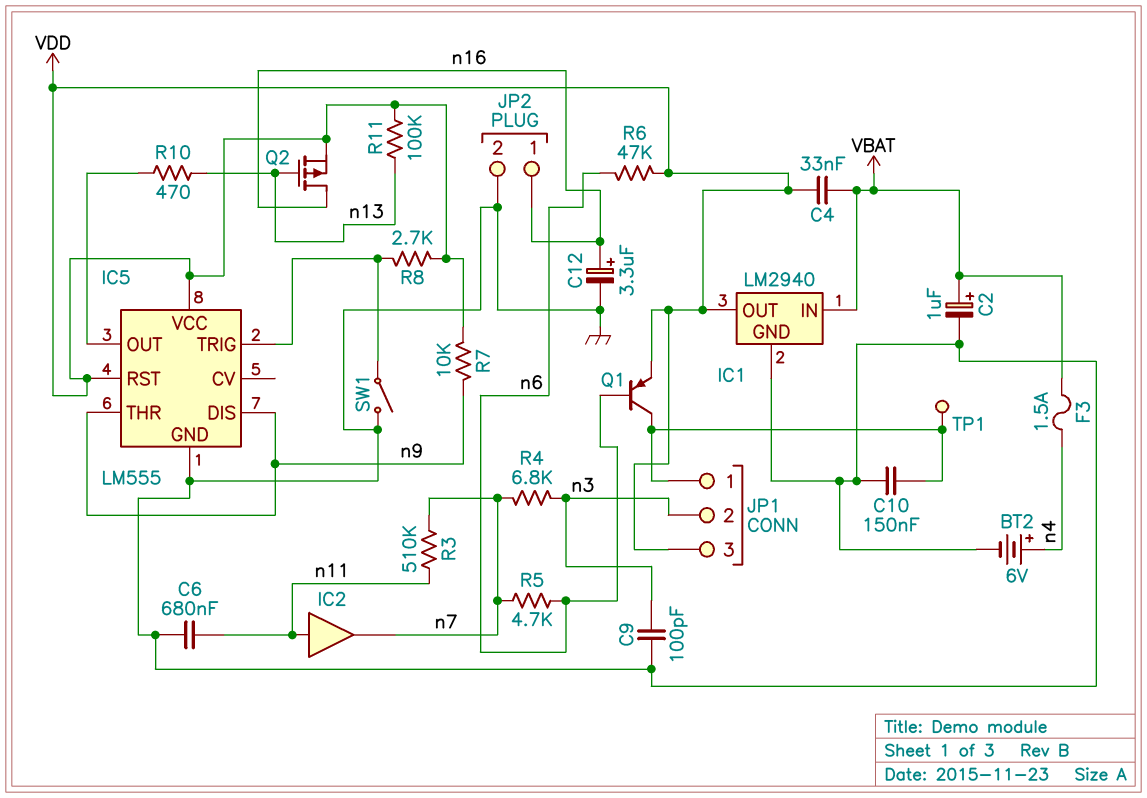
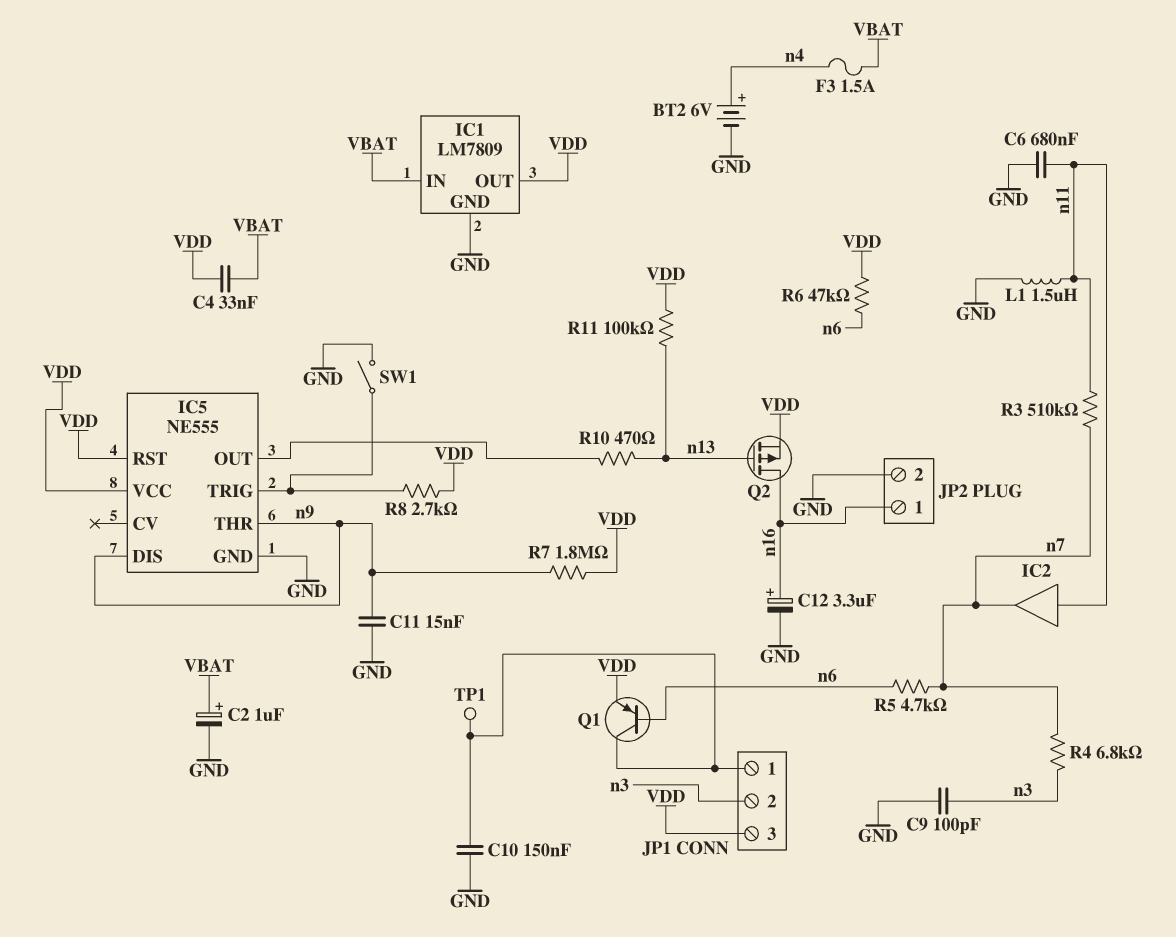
C11: none -> 15nF (GND, n9)
IC1: LM2940 -> LM7809
IC5: LM555 -> NE555
L1: none -> 1.5uH (GND, n11)
R7: 10k (VDD, n9) -> 1.8M (VDD, n9)

